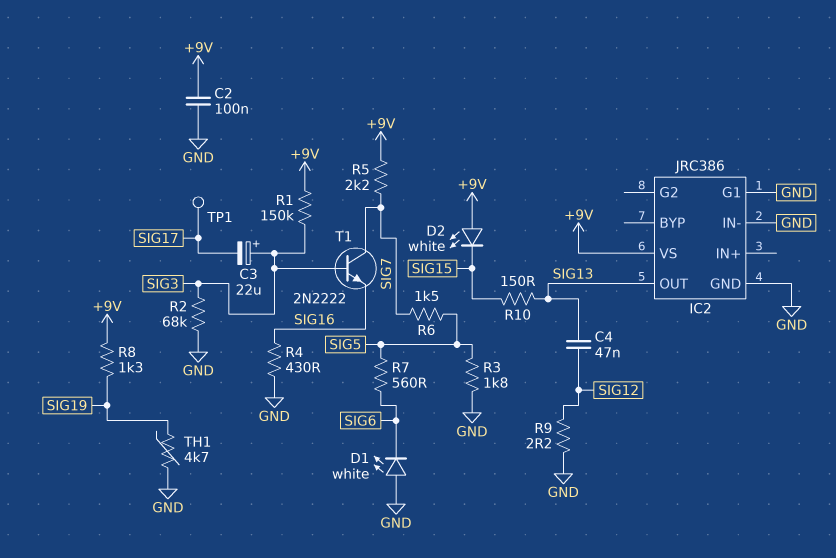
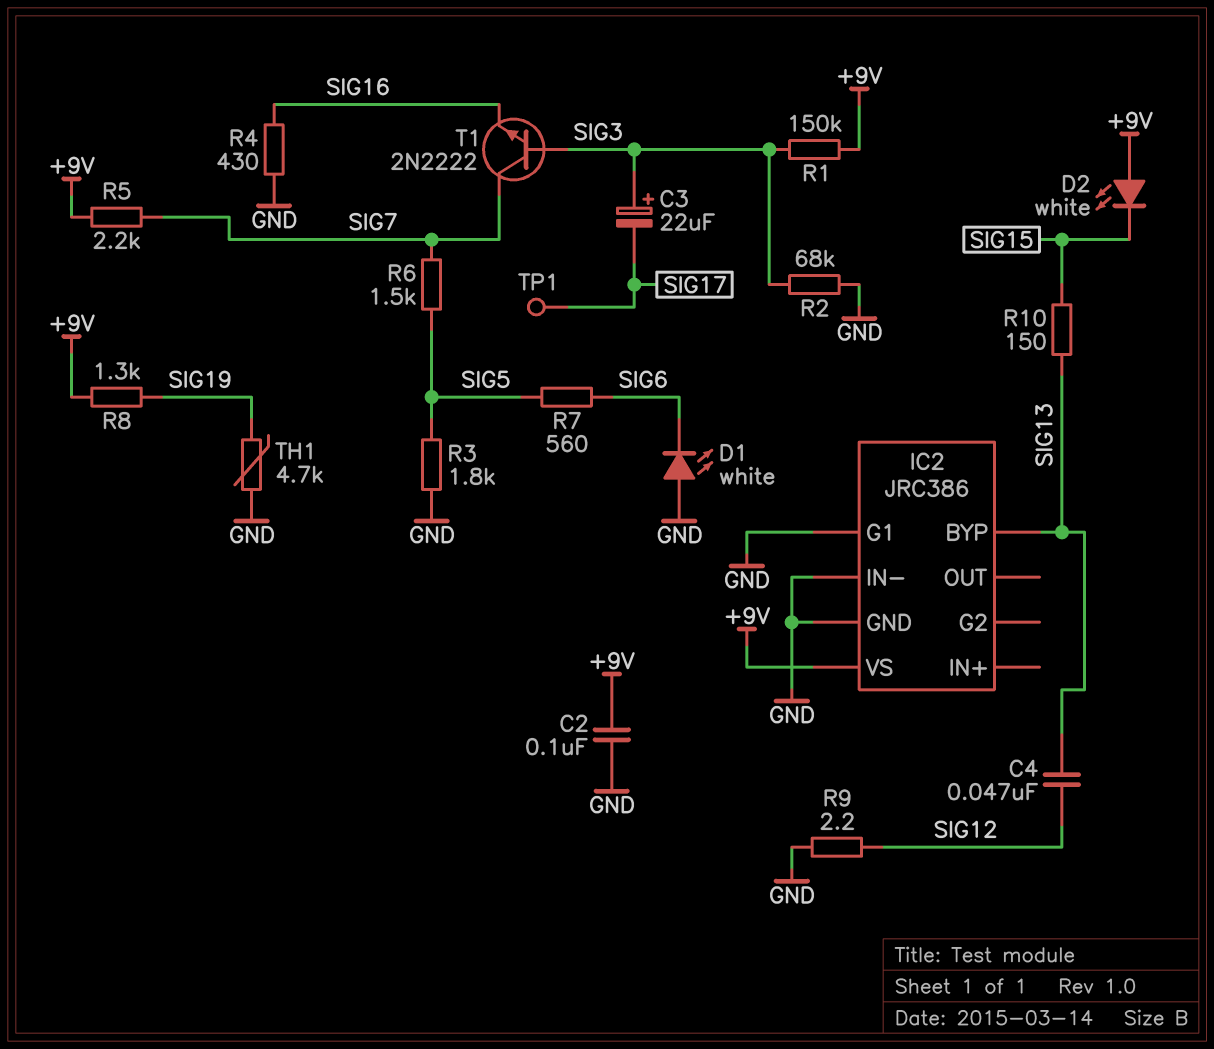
IC2 pin BYP: none -> SIG13
IC2 pin OUT: SIG13 -> none

